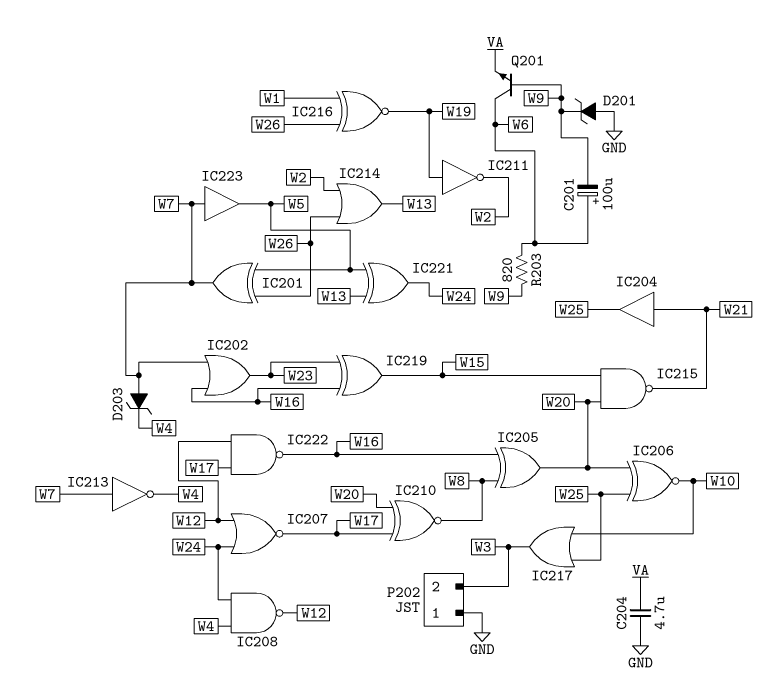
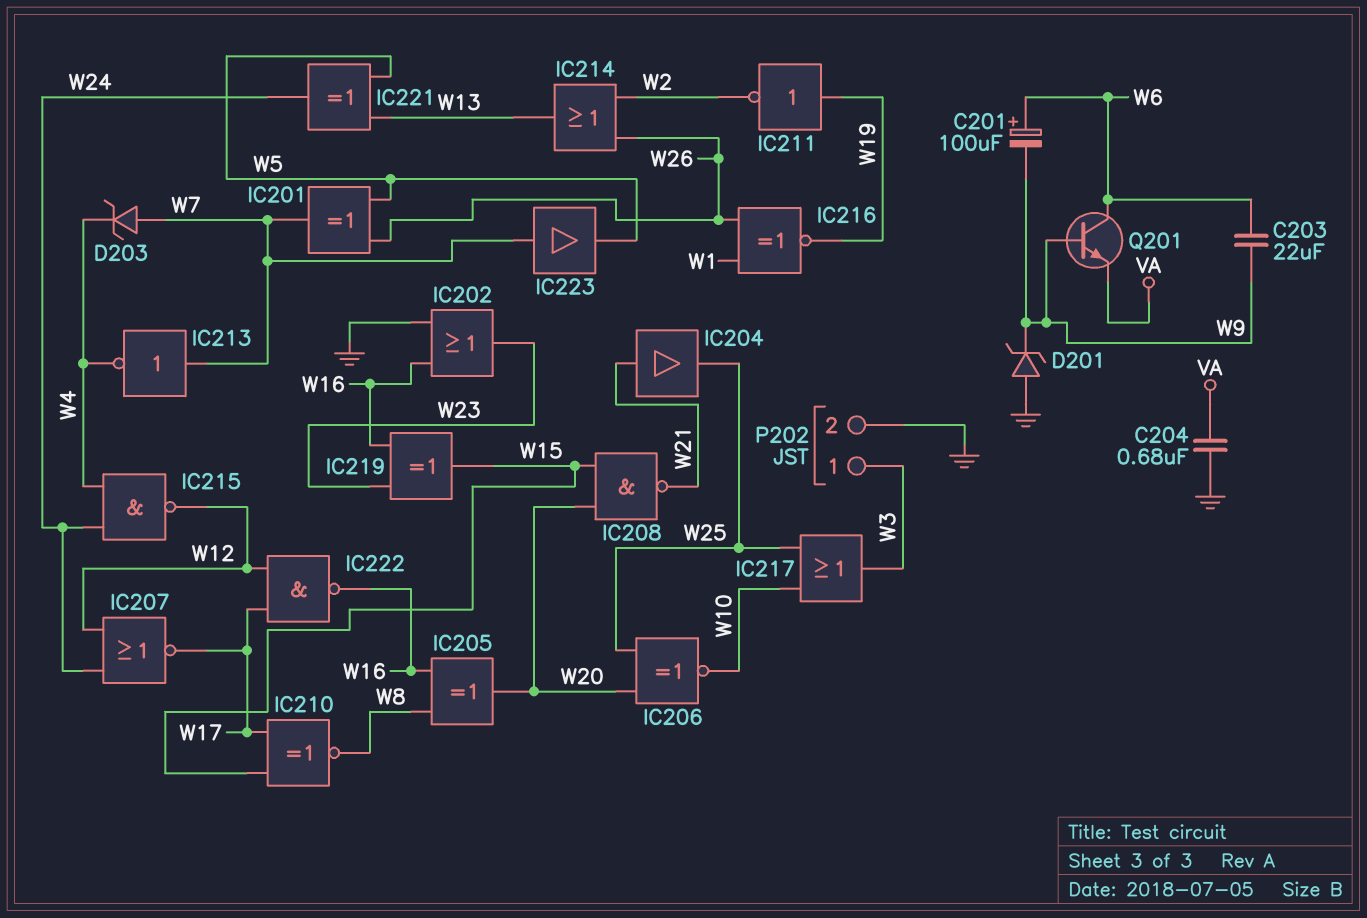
C203: none -> 22uF (W6, W9)
C204: 4.7uF (GND, VA) -> 680nF (GND, VA)
IC202: OR (in W7, in W16, out W23) -> OR (in GND, in W16, out W23)
IC208: NAND (in W4, in W24, out W12) -> NAND (in W15, in W20, out W21)
IC210: XNOR (in W17, in W20, out W8) -> XNOR (in W15, in W17, out W8)
IC215: NAND (in W15, in W20, out W21) -> NAND (in W4, in W24, out W12)
P202 pin 1: GND -> W3
P202 pin 2: W3 -> GND
R203: 820 (W6, W9) -> none

